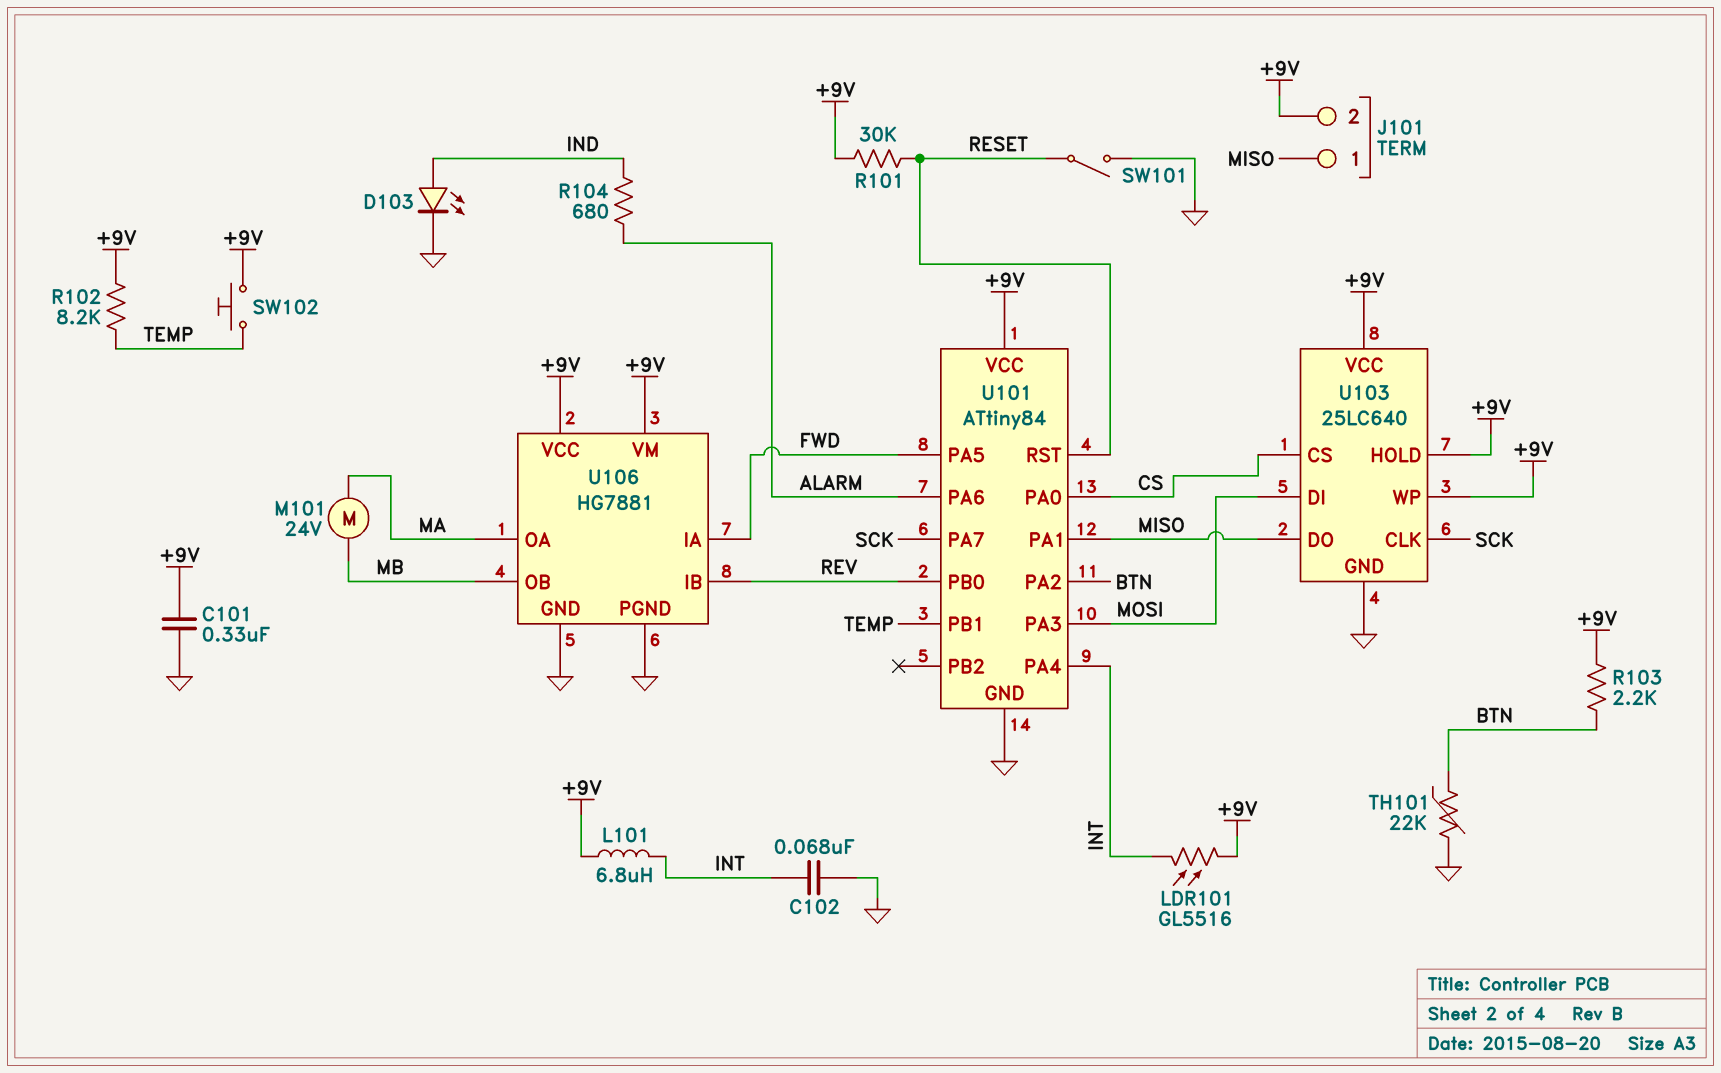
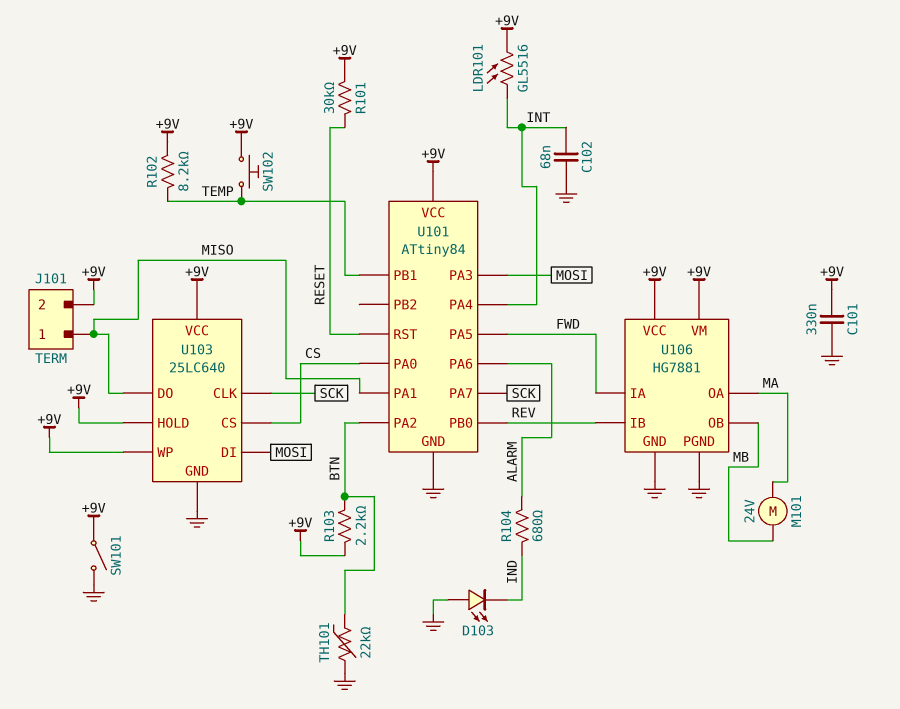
D103: LED (A IND, K GND) -> LED (A GND, K IND)
L101: 6.8uH (+9V, INT) -> none
SW101: switch (GND, RESET) -> switch (+9V, GND)

